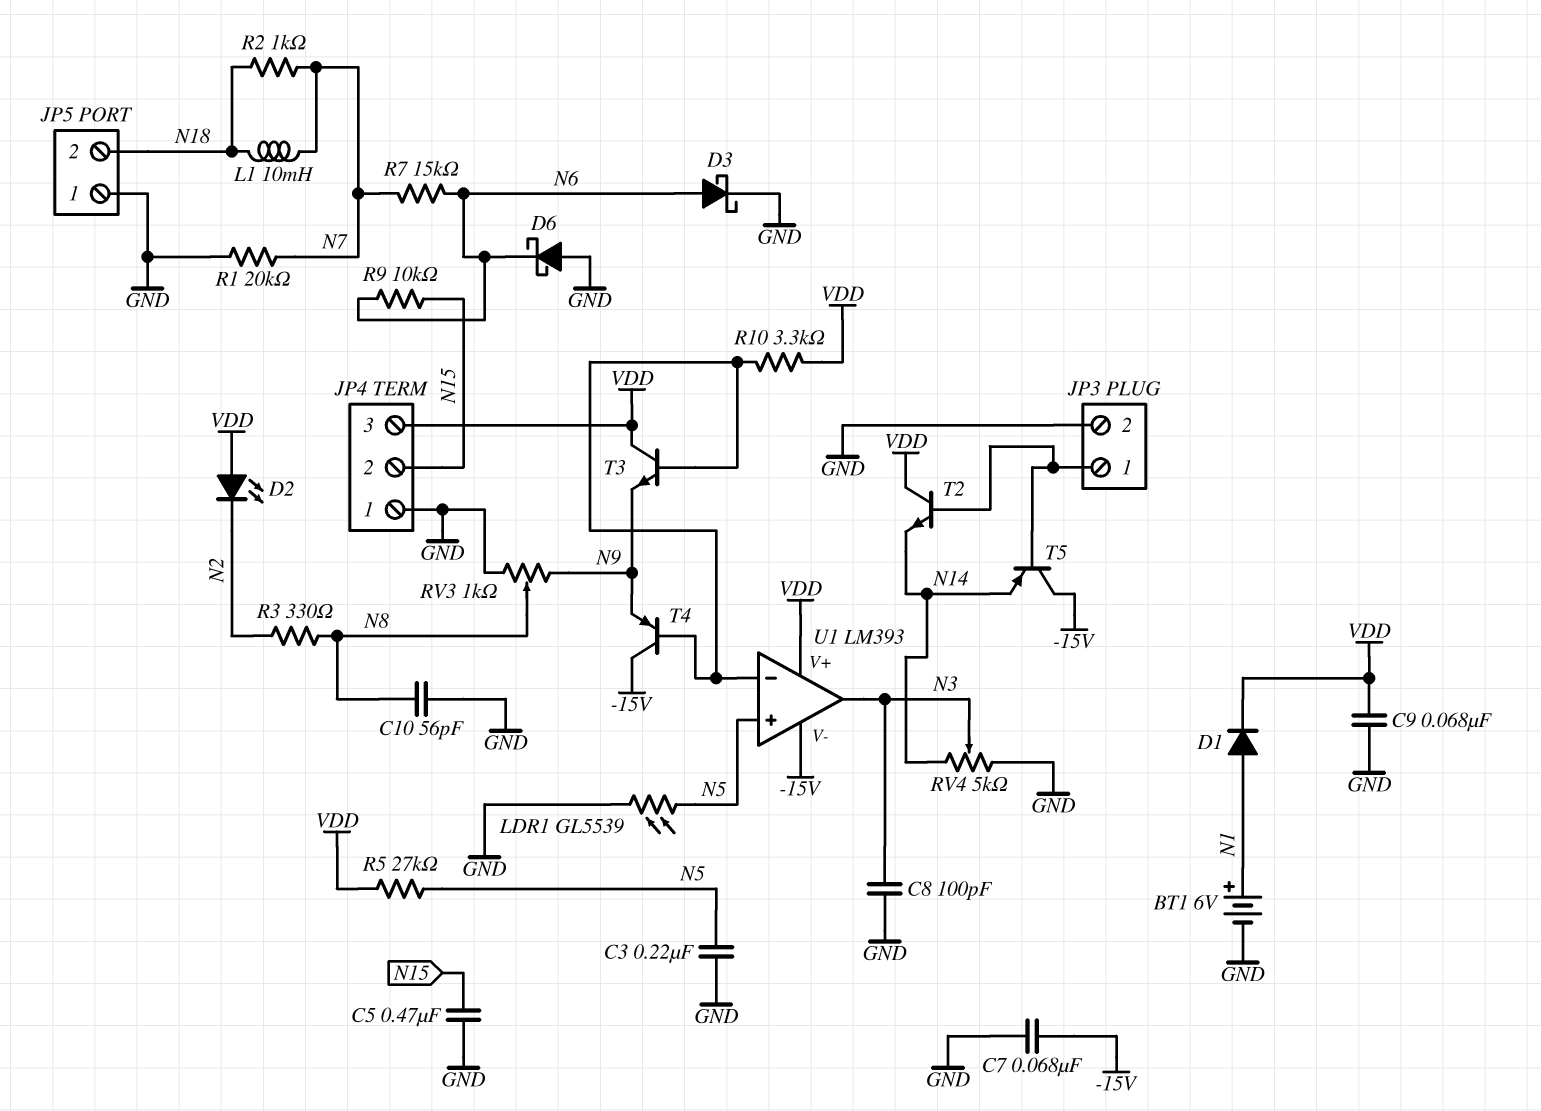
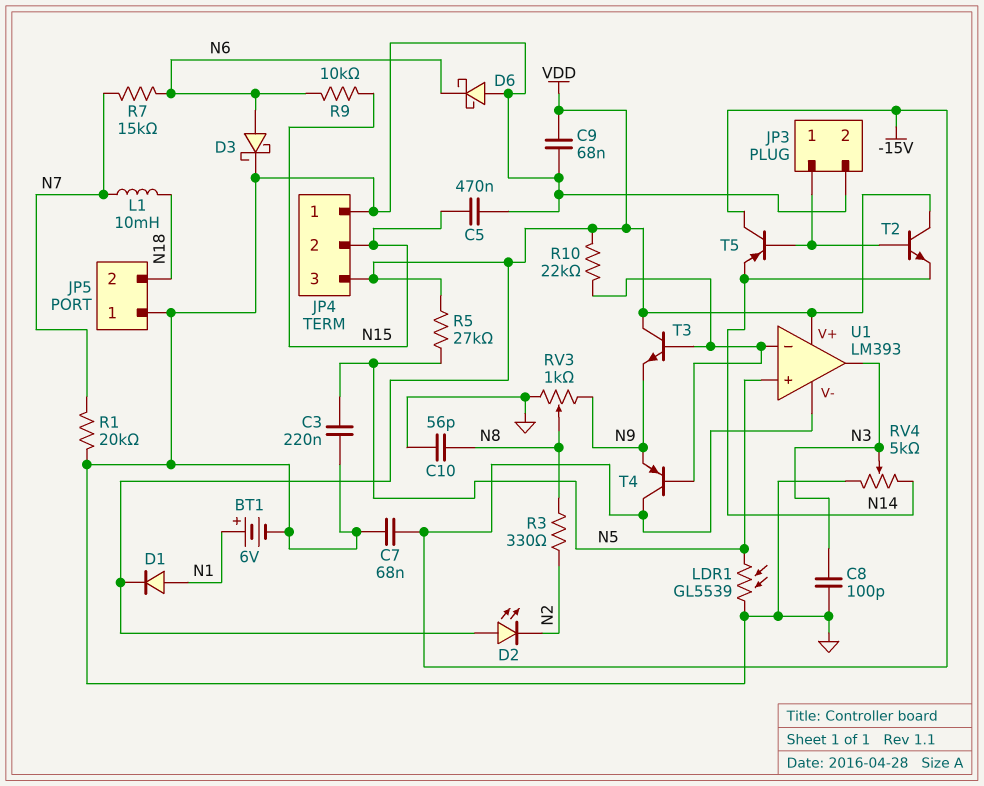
R2: 1k (N7, N18) -> none
R10: 3.3k (U1/in-, VDD) -> 22k (U1/in-, VDD)

